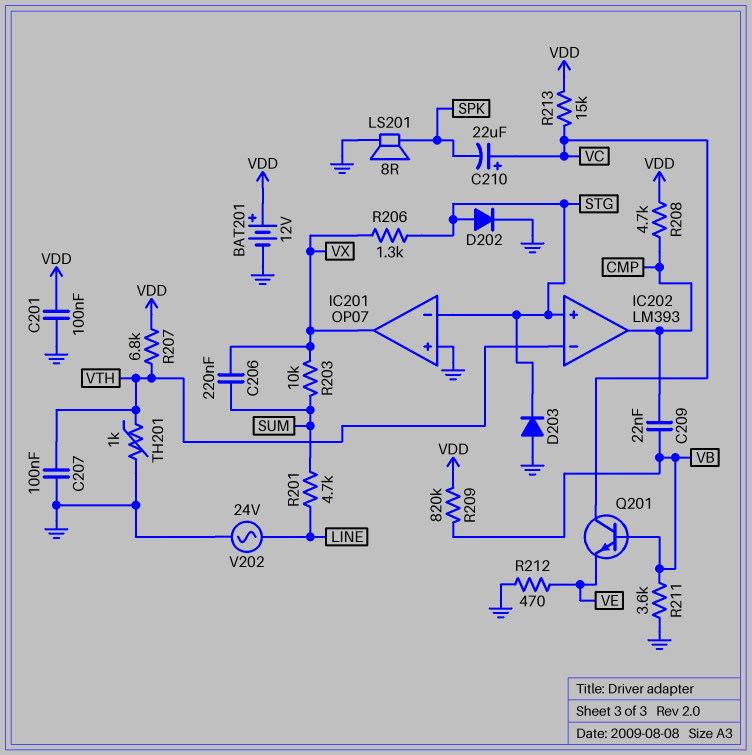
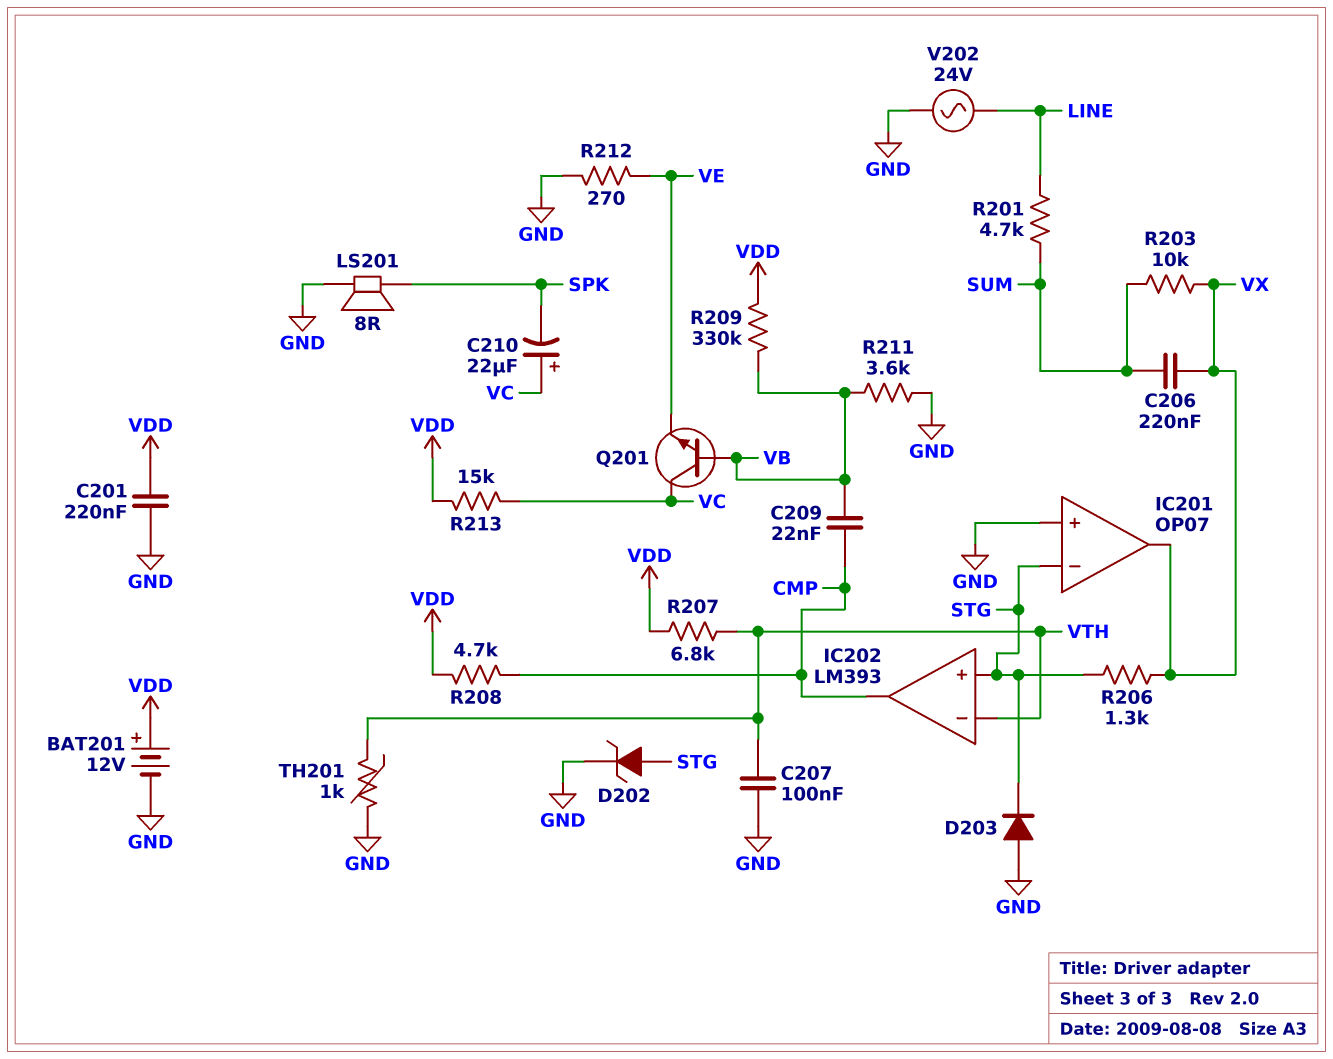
C201: 100nF (GND, VDD) -> 220nF (GND, VDD)
D202: diode (A STG, K GND) -> zener (A STG, K GND)
R209: 820k (VB, VDD) -> 330k (VB, VDD)
R212: 470 (GND, VE) -> 270 (GND, VE)

